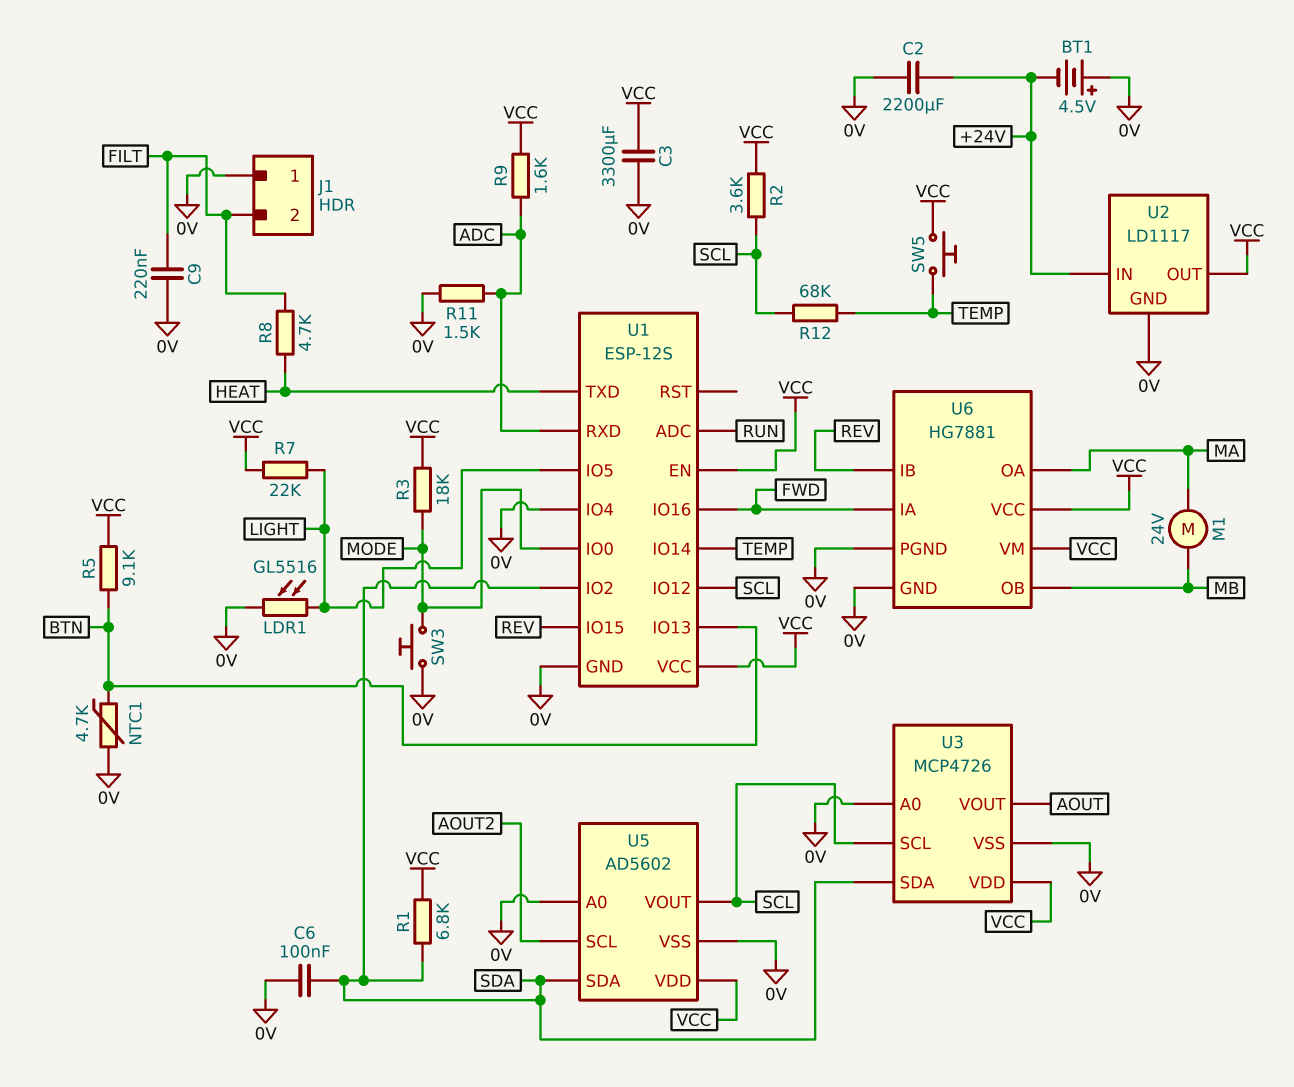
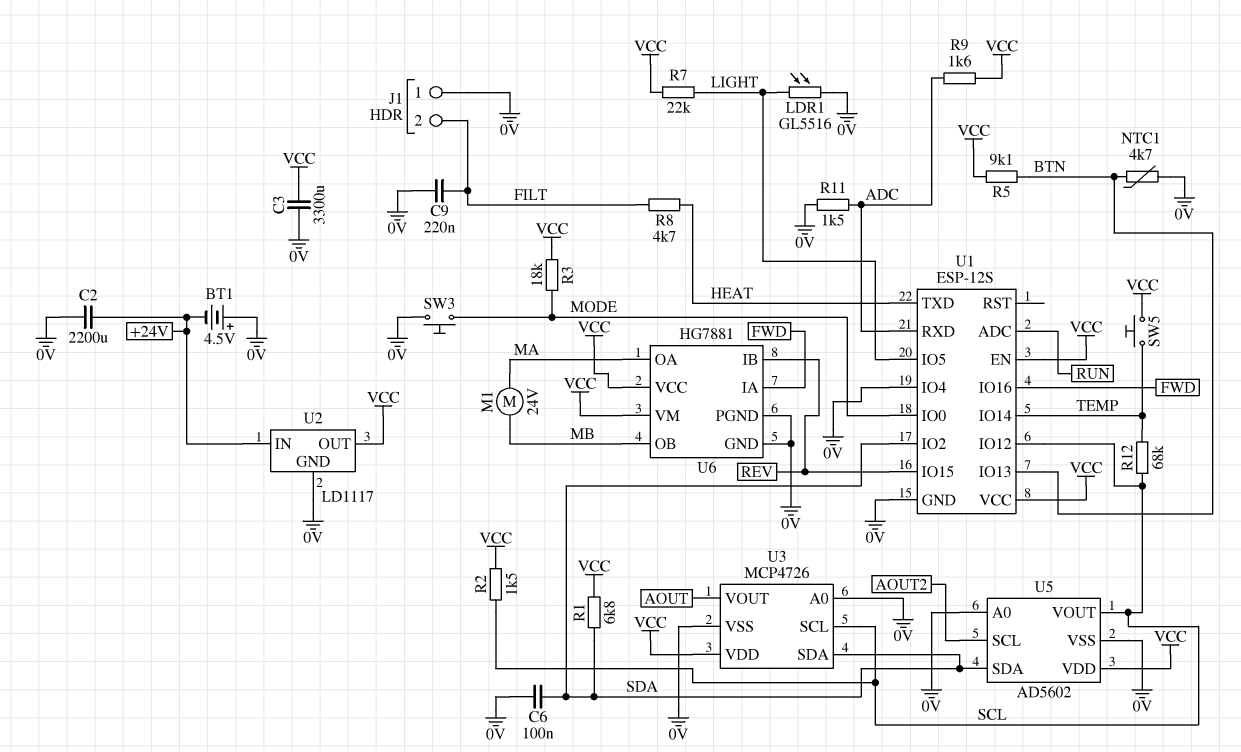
R2: 3.6k (SCL, VCC) -> 1.5k (SCL, VCC)

